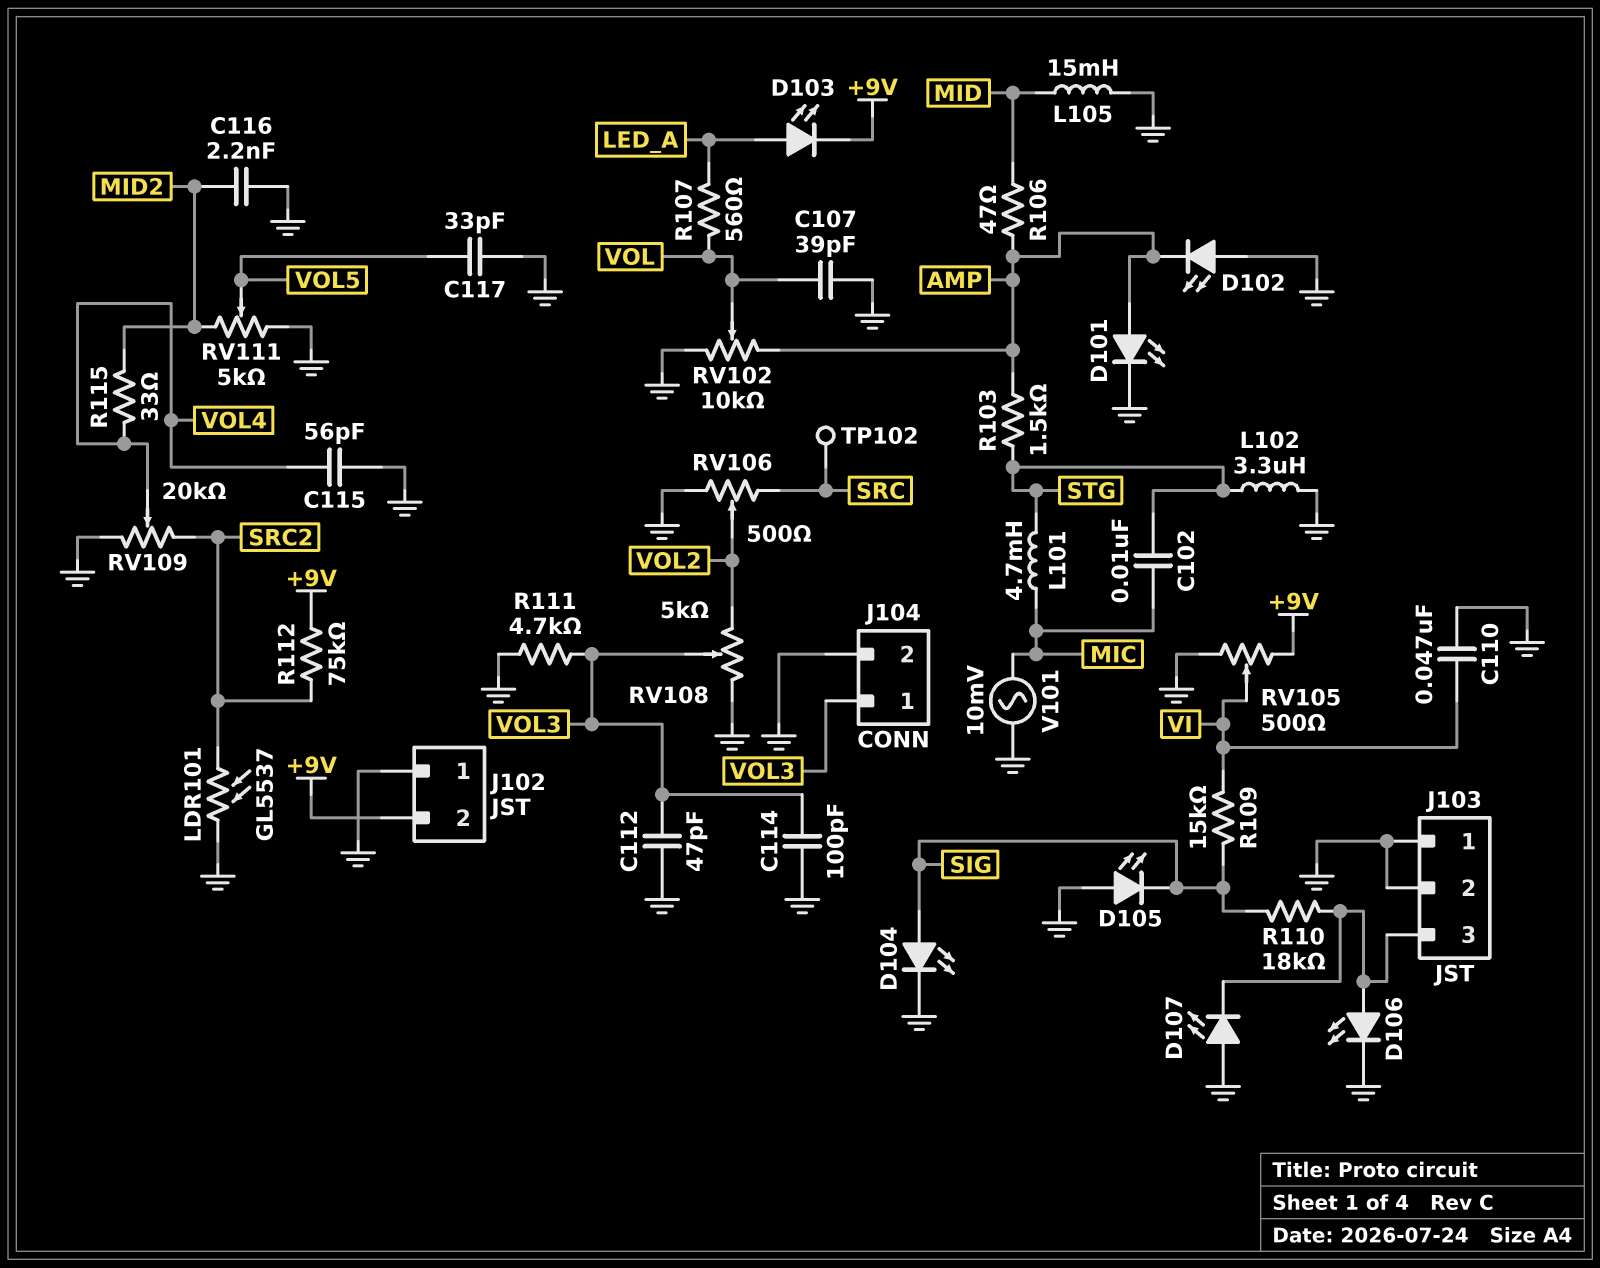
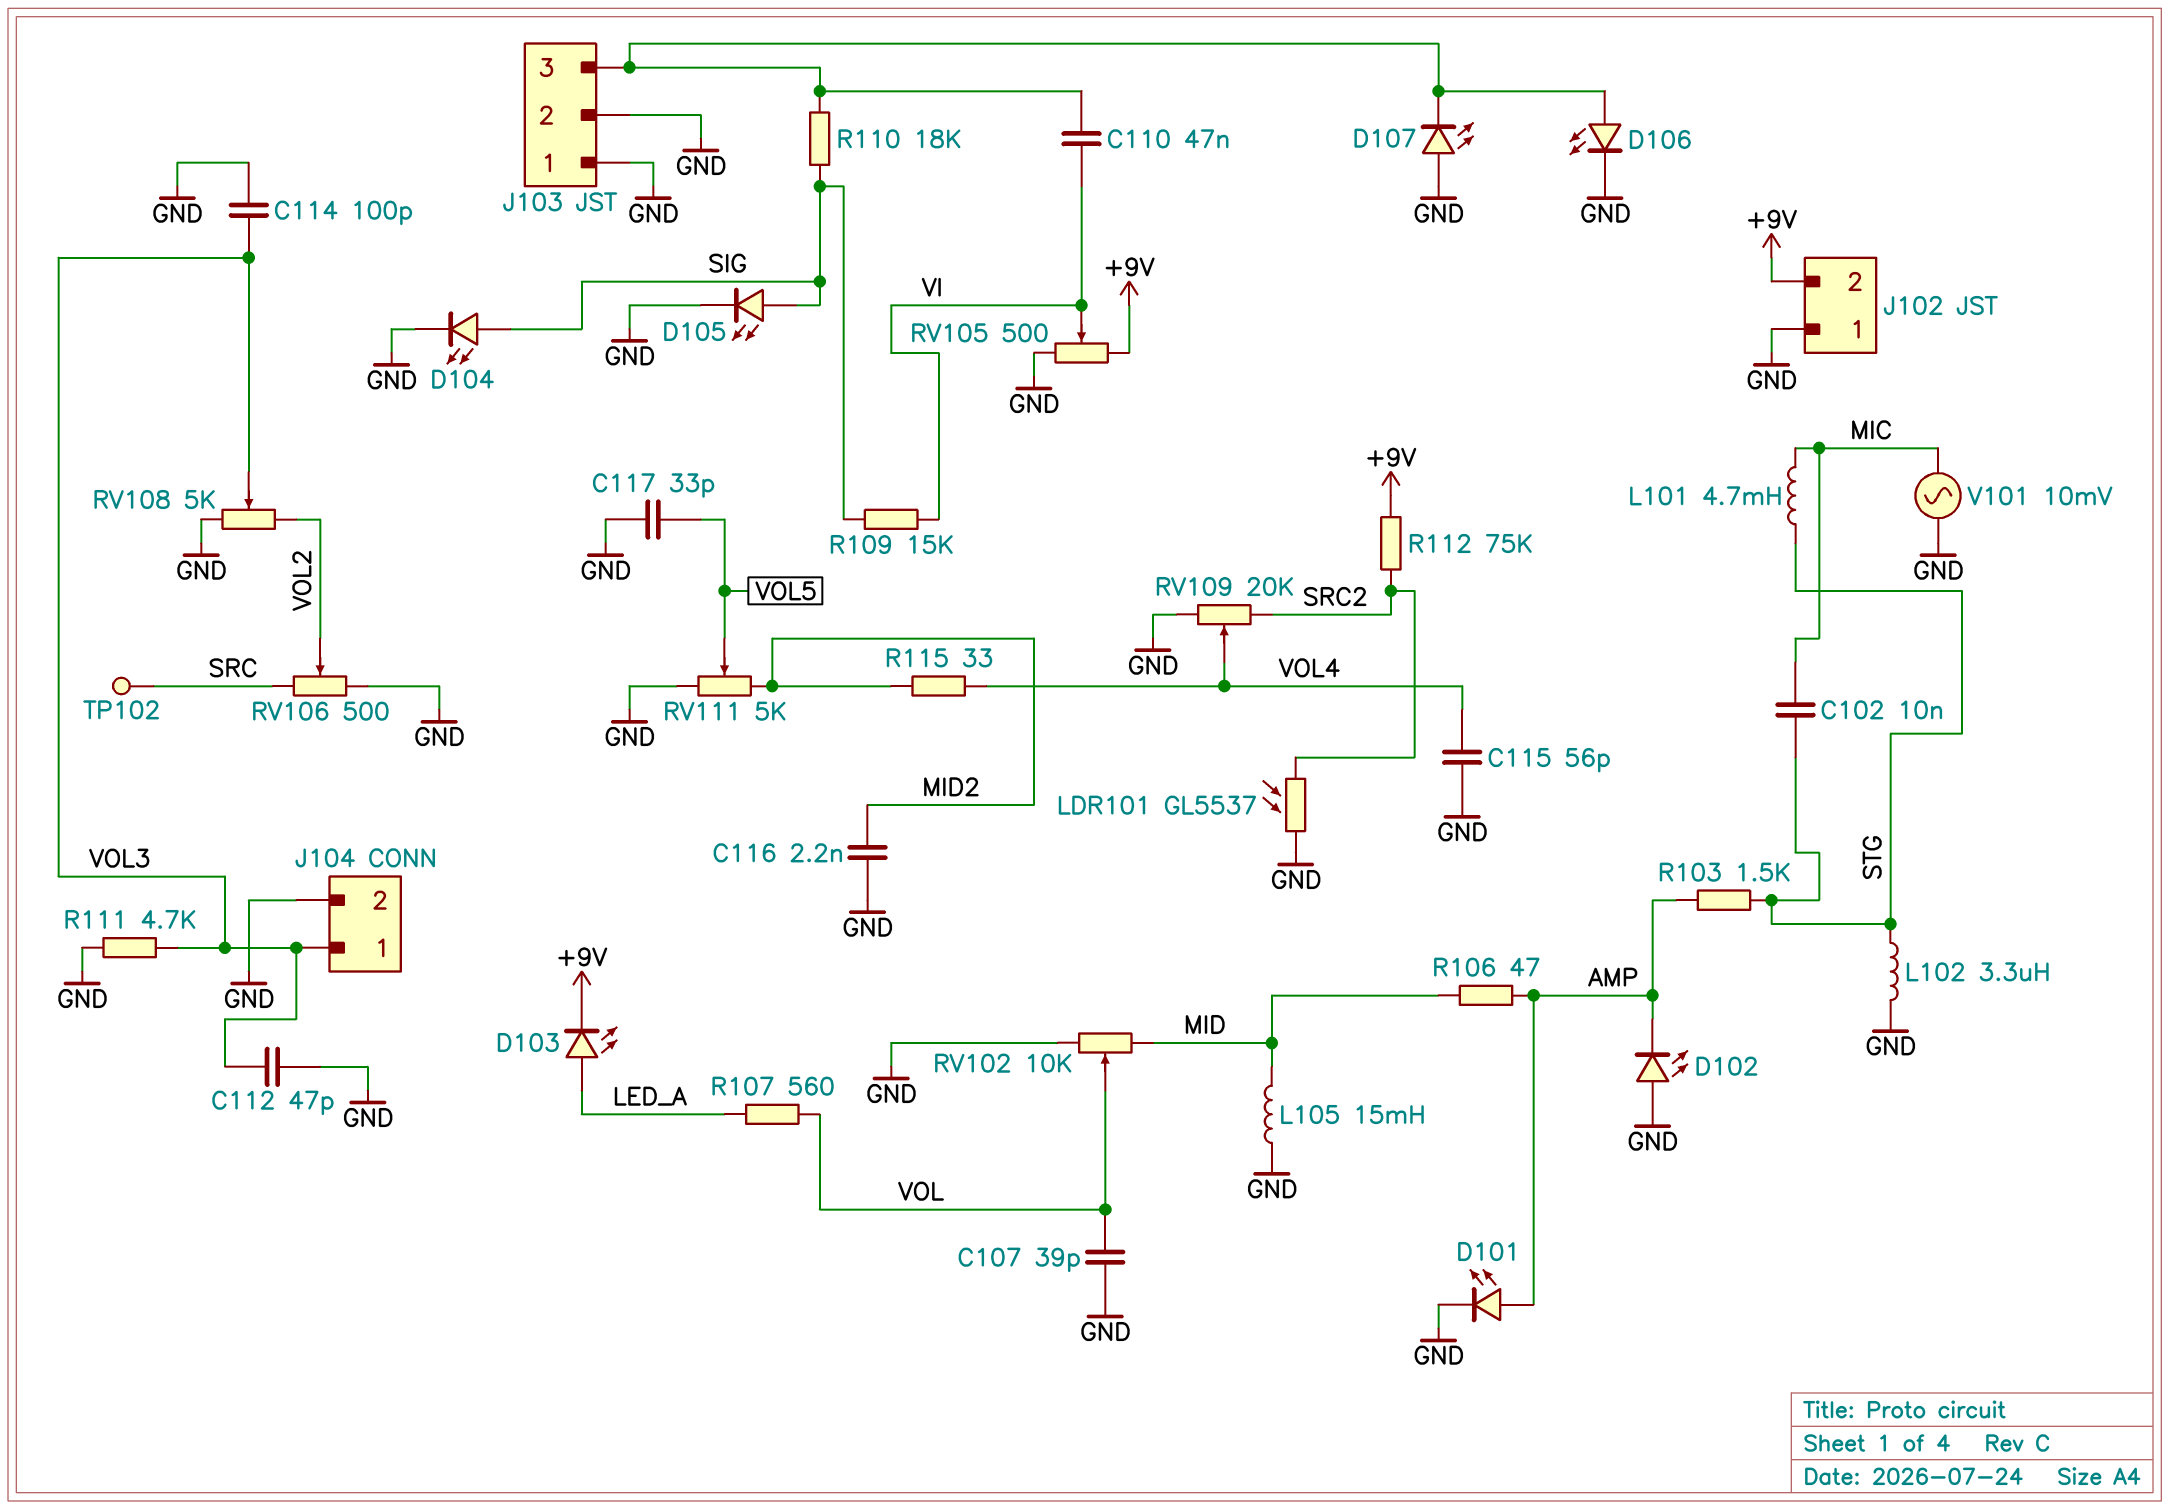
C110: 47nF (GND, VI) -> 47nF (J103/3, VI)
D105: LED (A GND, K SIG) -> LED (A SIG, K GND)
RV102: 10k (AMP, GND, wiper VOL) -> 10k (GND, MID, wiper VOL)

